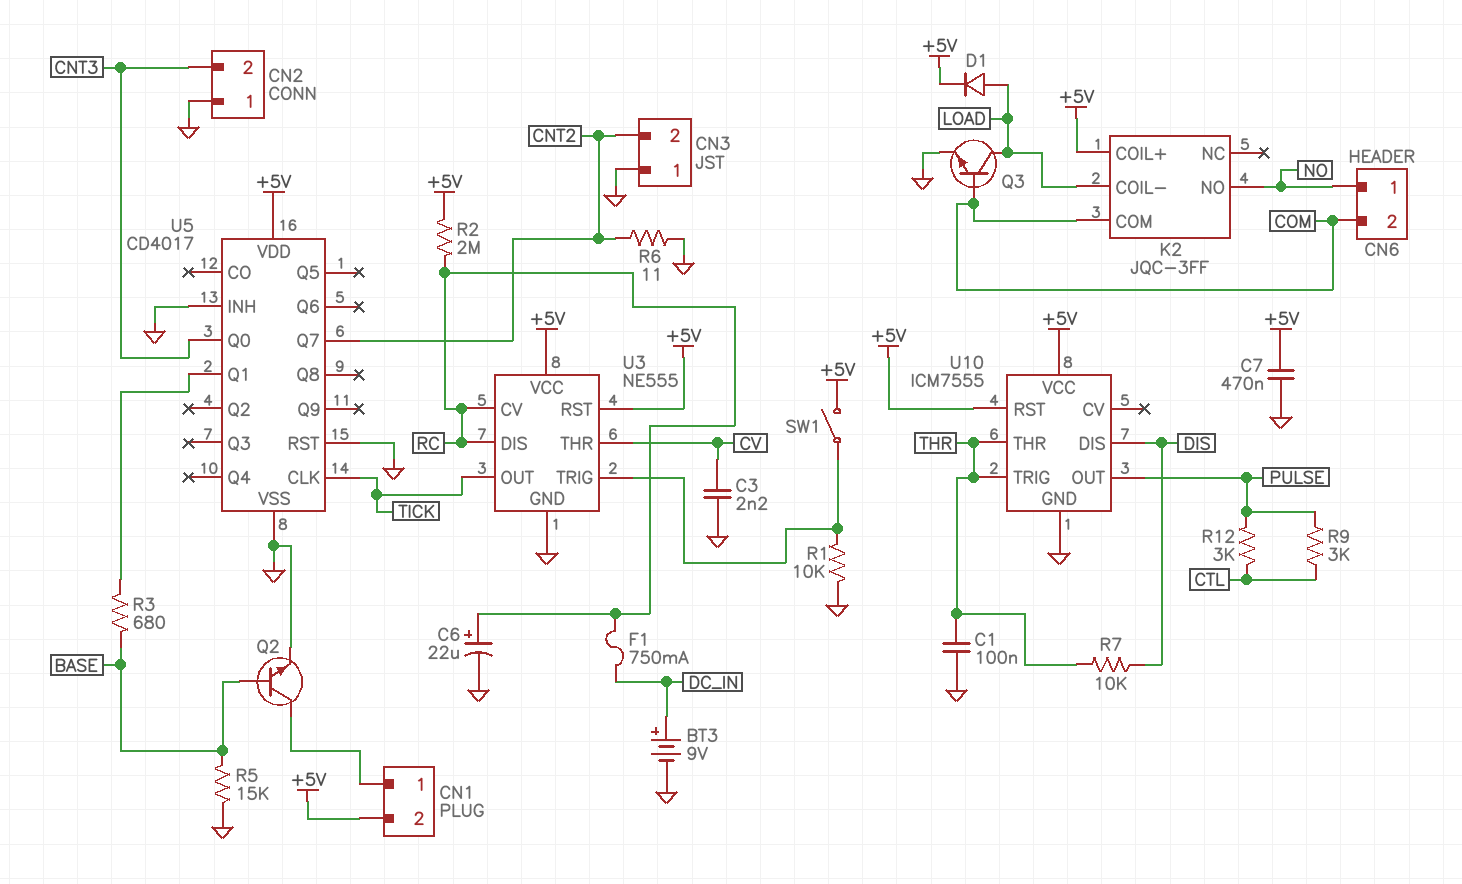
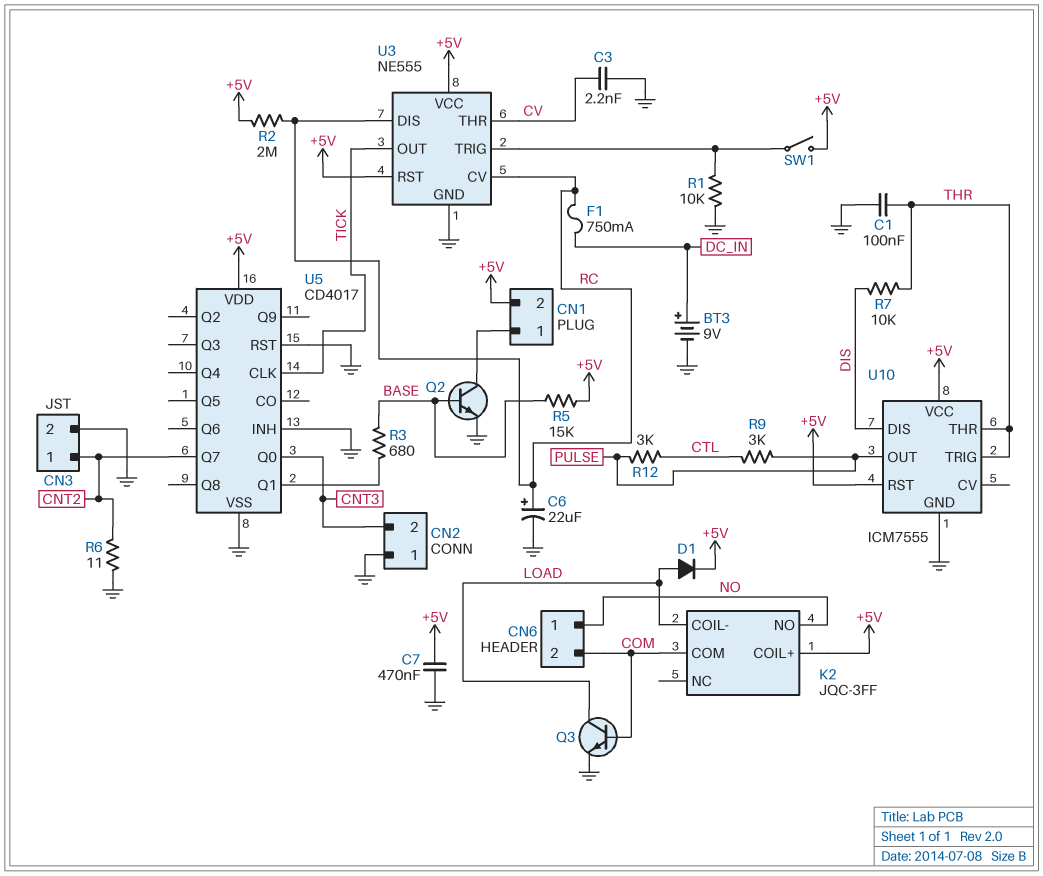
CN3 pin 1: GND -> CNT2
CN3 pin 2: CNT2 -> GND
R5: 15k (BASE, GND) -> 15k (+5V, BASE)

